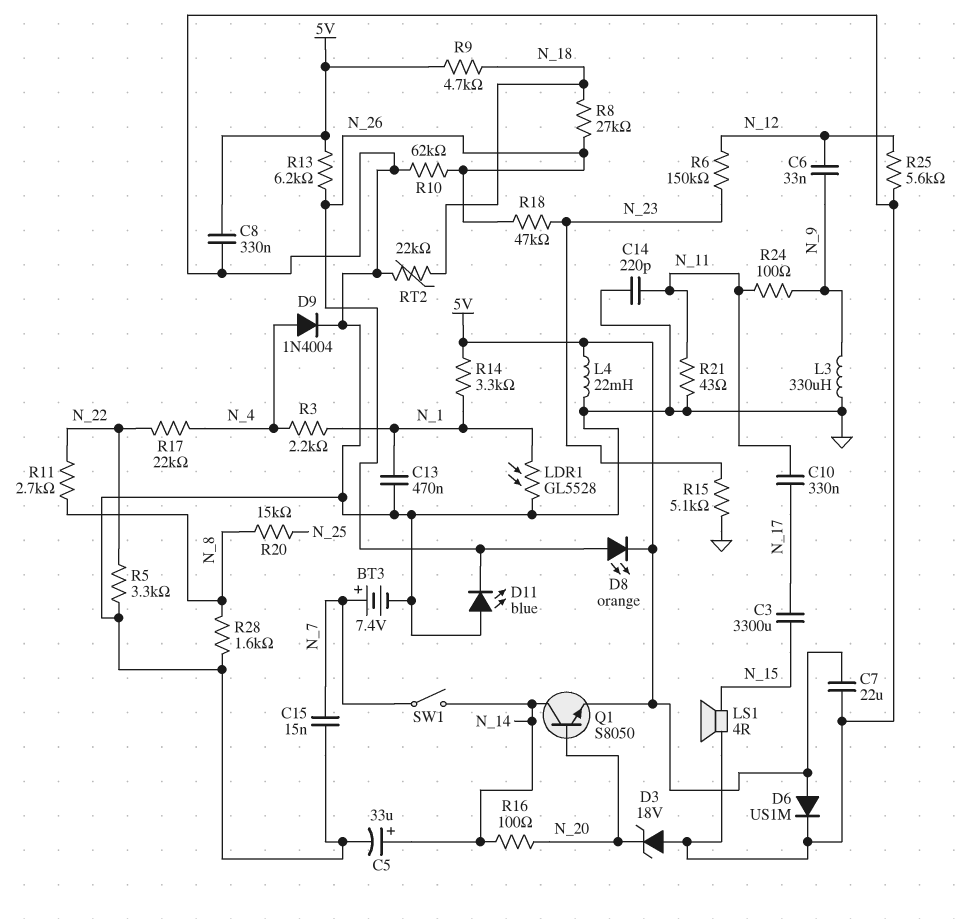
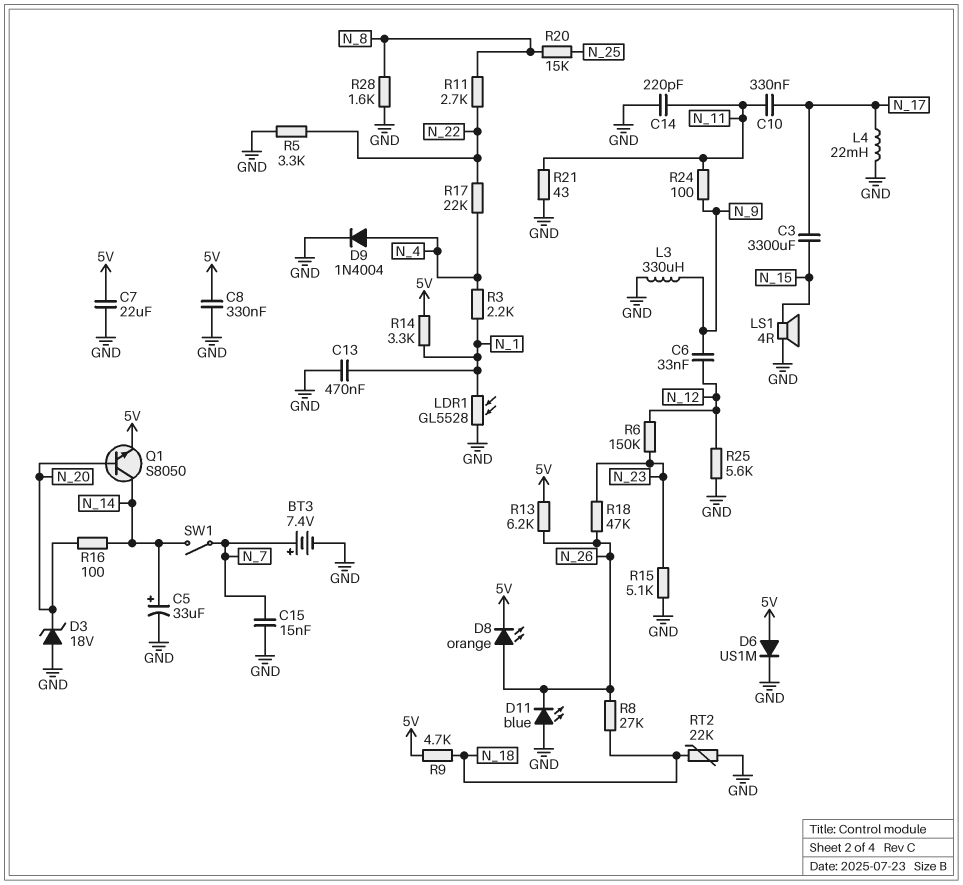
L4: 22mH (5V, GND) -> 22mH (GND, N_17)
R10: 62k (GND, N_26) -> none

